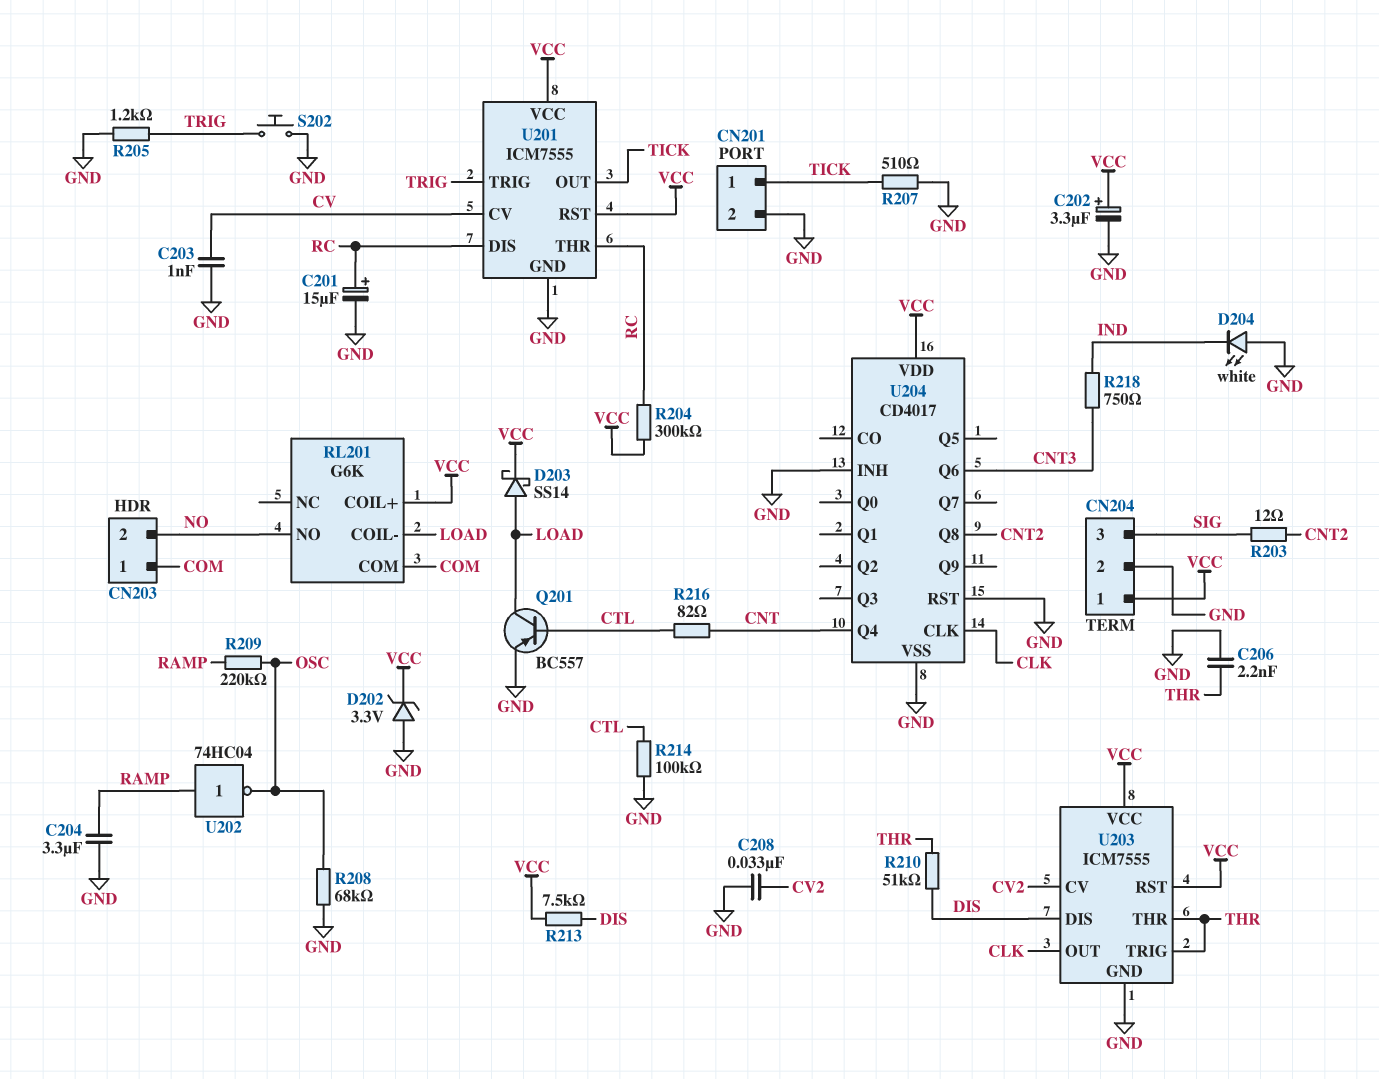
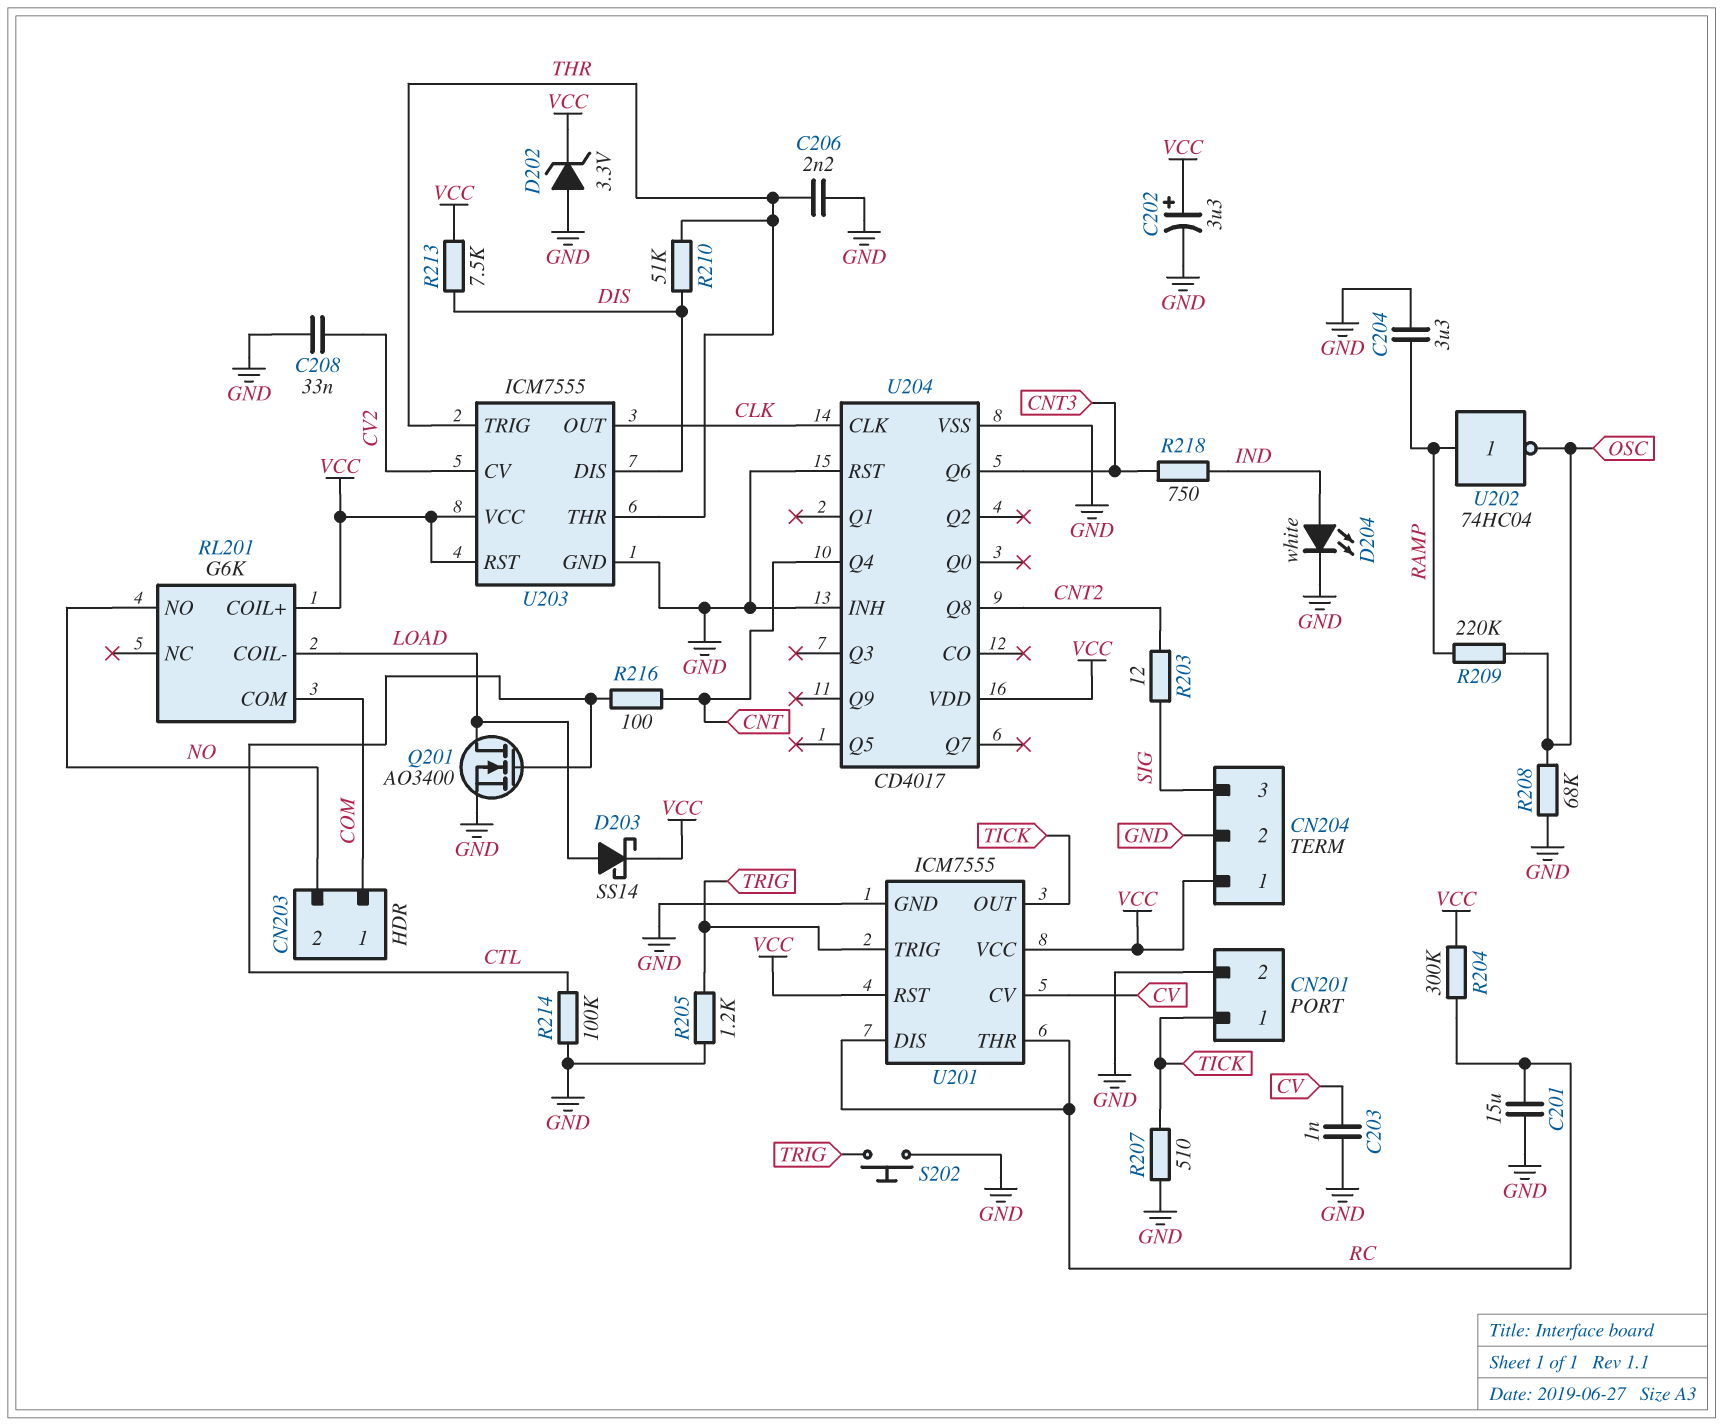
C201: 15uF (plus RC, minus GND) -> 15uF (GND, RC)
D204: LED white (A GND, K IND) -> LED white (A IND, K GND)
Q201: PNP BC557 (B CTL, C LOAD, E GND) -> NMOS AO3400 (G CTL, D LOAD, S GND)
R216: 82 (CNT, CTL) -> 100 (CNT, CTL)

